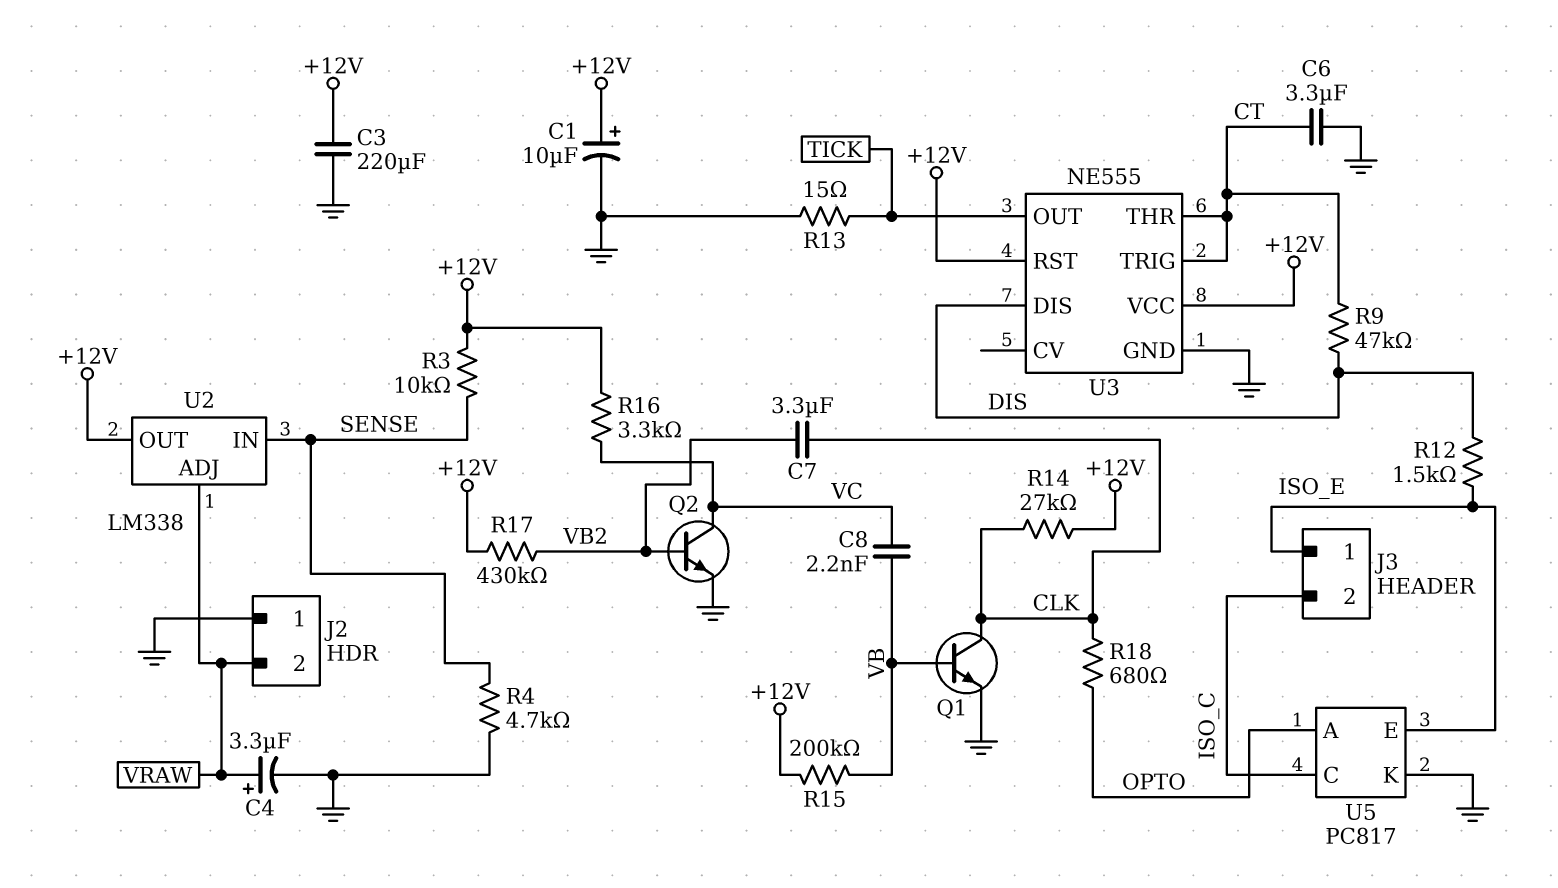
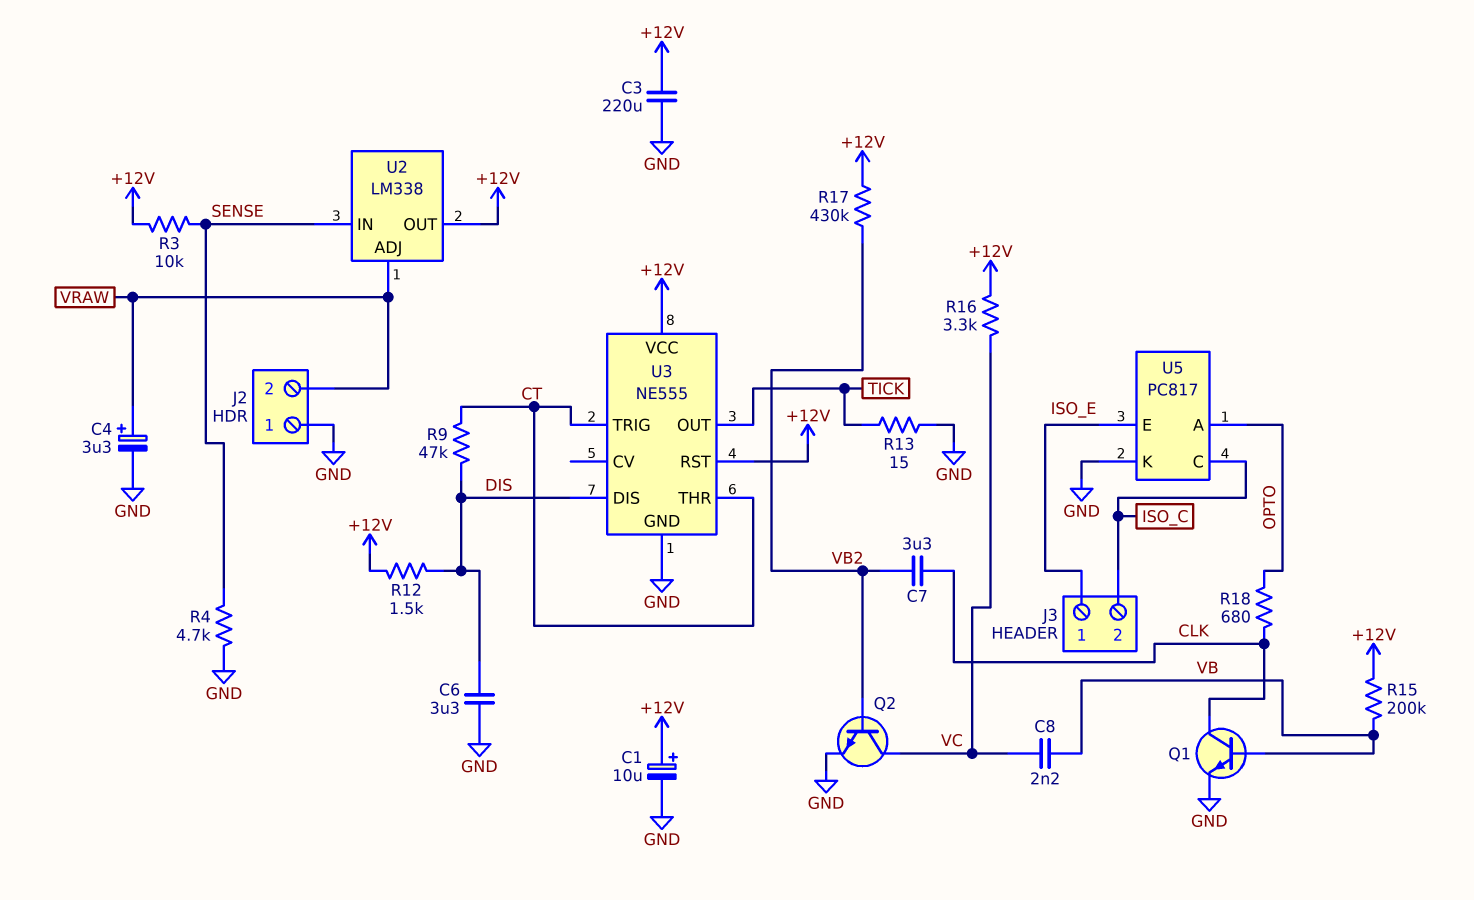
C6: 3.3uF (CT, GND) -> 3.3uF (DIS, GND)
R12: 1.5k (DIS, ISO_E) -> 1.5k (+12V, DIS)
R14: 27k (+12V, CLK) -> none

